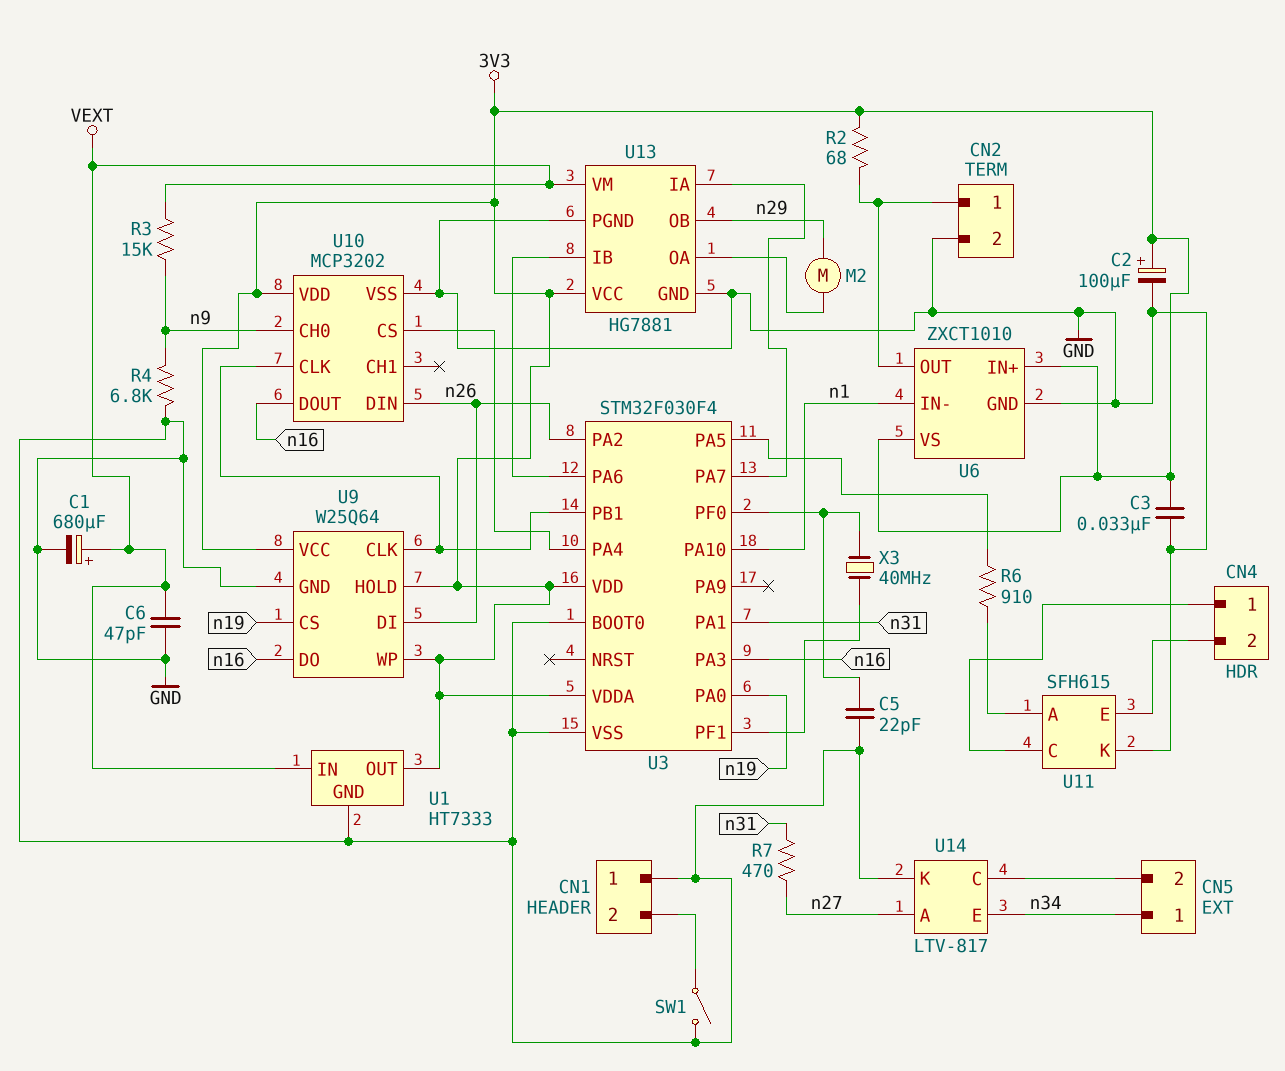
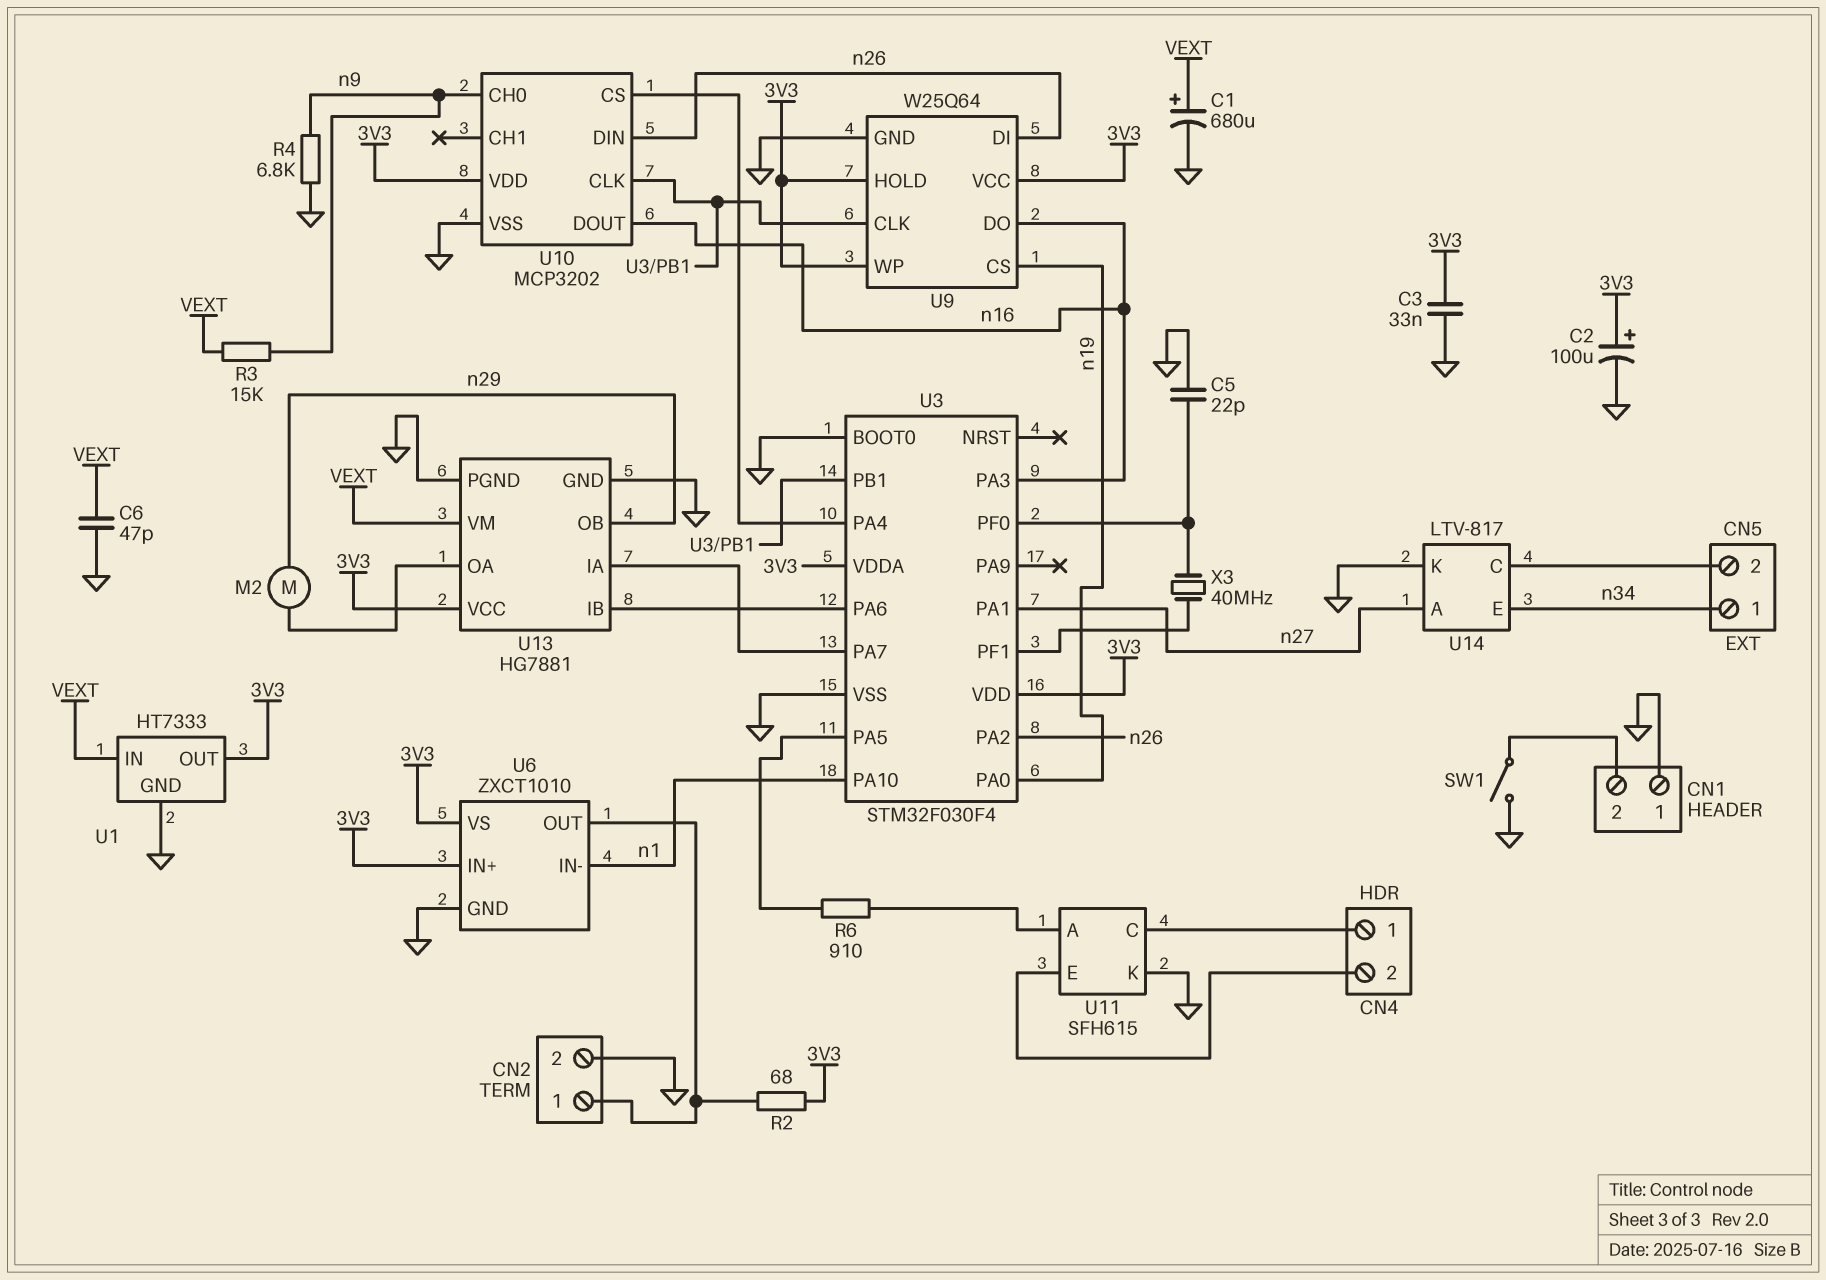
R7: 470 (n27, n31) -> none
U3 pin PA1: n31 -> n27

